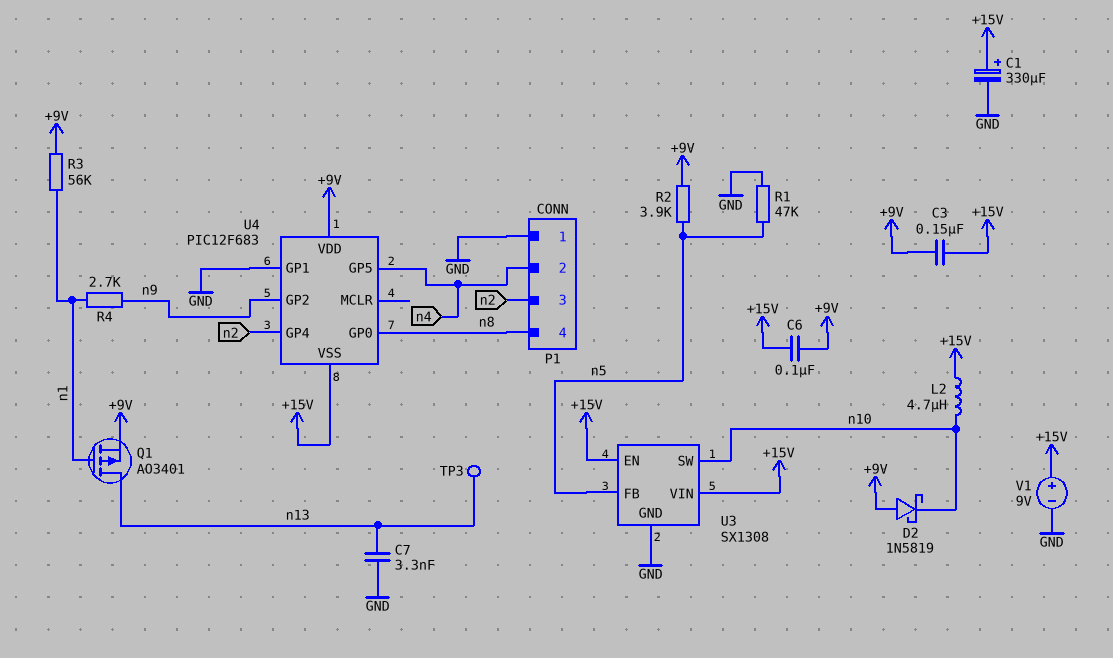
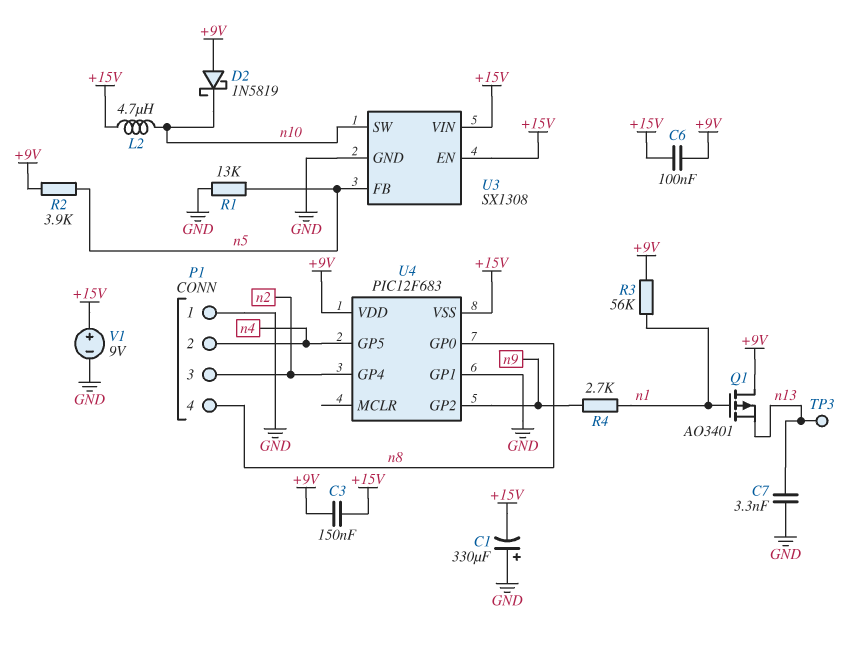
C1: 330uF (plus +15V, minus GND) -> 330uF (plus GND, minus +15V)
Q1: PMOS AO3401 (G n1, D n13, S +9V) -> PMOS AO3401 (G n1, D +9V, S n13)
R1: 47k (GND, n5) -> 13k (GND, n5)

